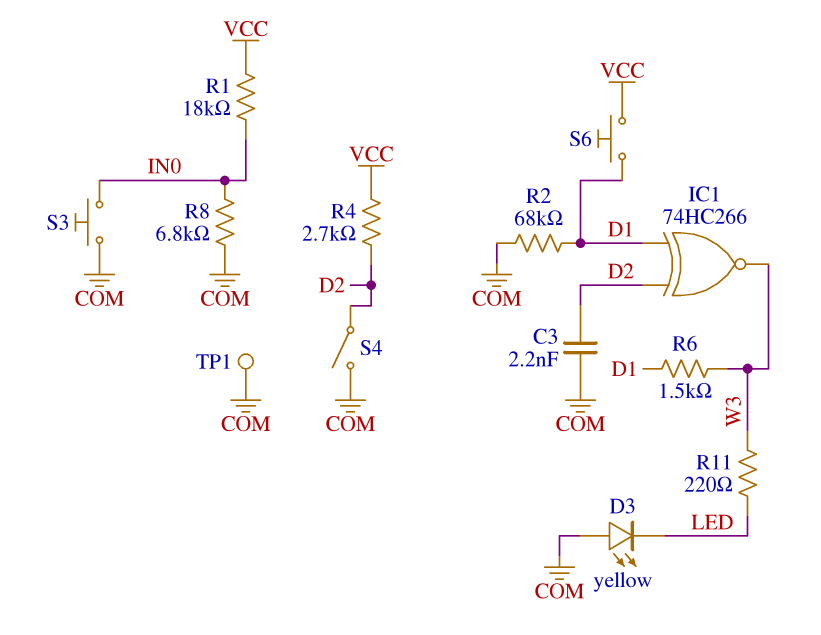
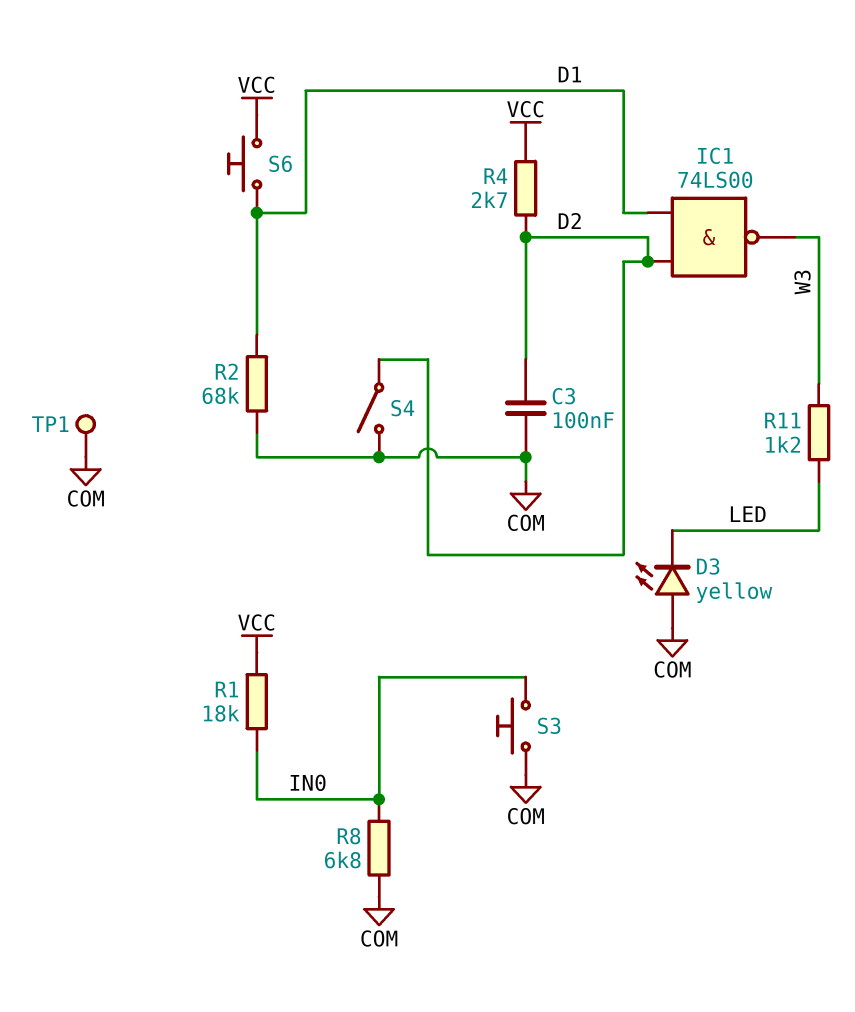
C3: 2.2nF (COM, D2) -> 100nF (COM, D2)
IC1: XNOR 74HC266 (in D1, in D2, out W3) -> NAND 74LS00 (in D1, in D2, out W3)
R6: 1.5k (D1, W3) -> none
R11: 220 (LED, W3) -> 1.2k (LED, W3)

